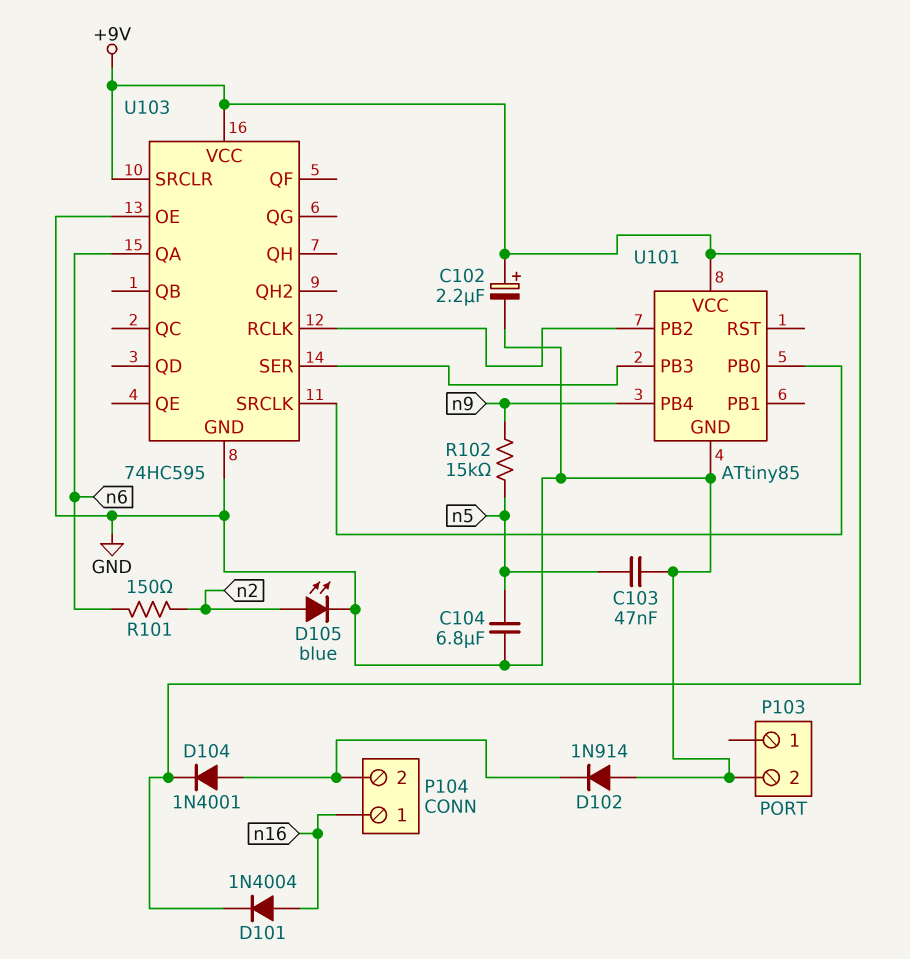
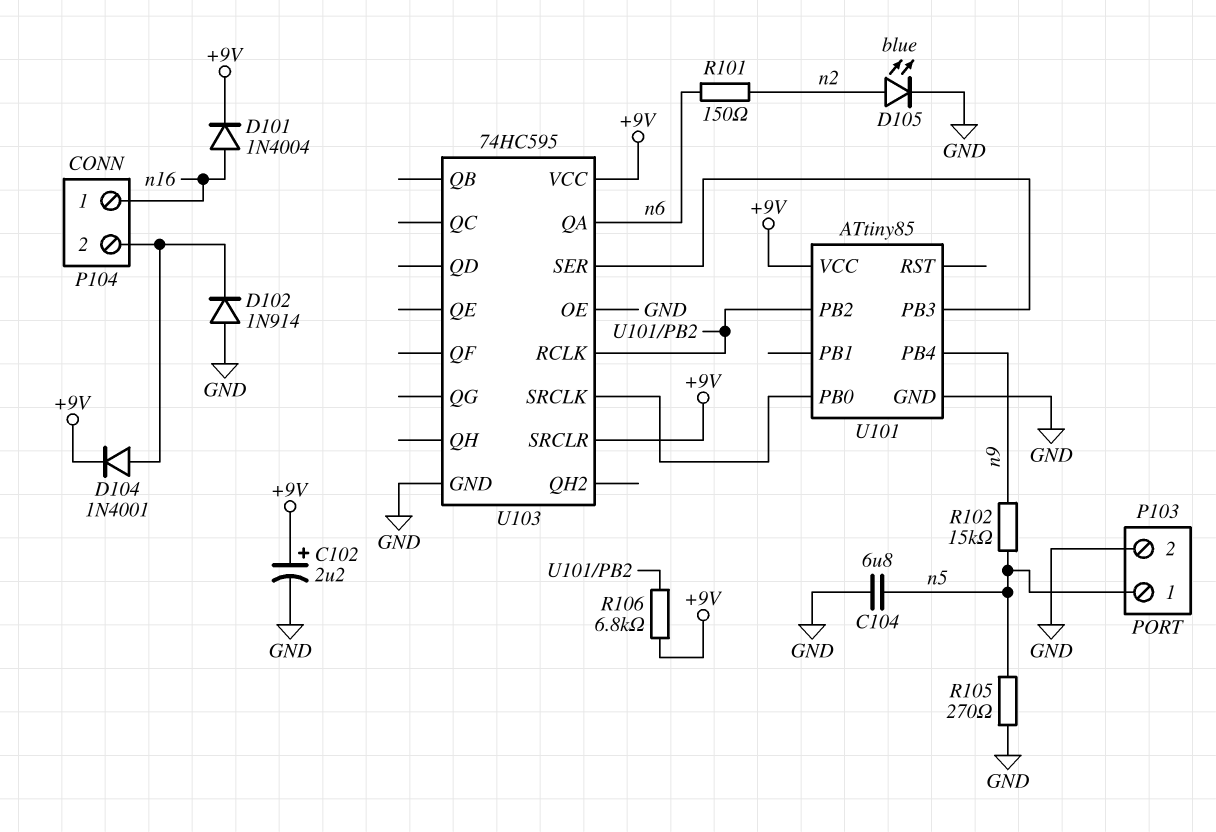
C103: 47nF (GND, n5) -> none
P103 pin 1: none -> n5
R105: none -> 270 (GND, n5)
R106: none -> 6.8k (+9V, U101/PB2)

